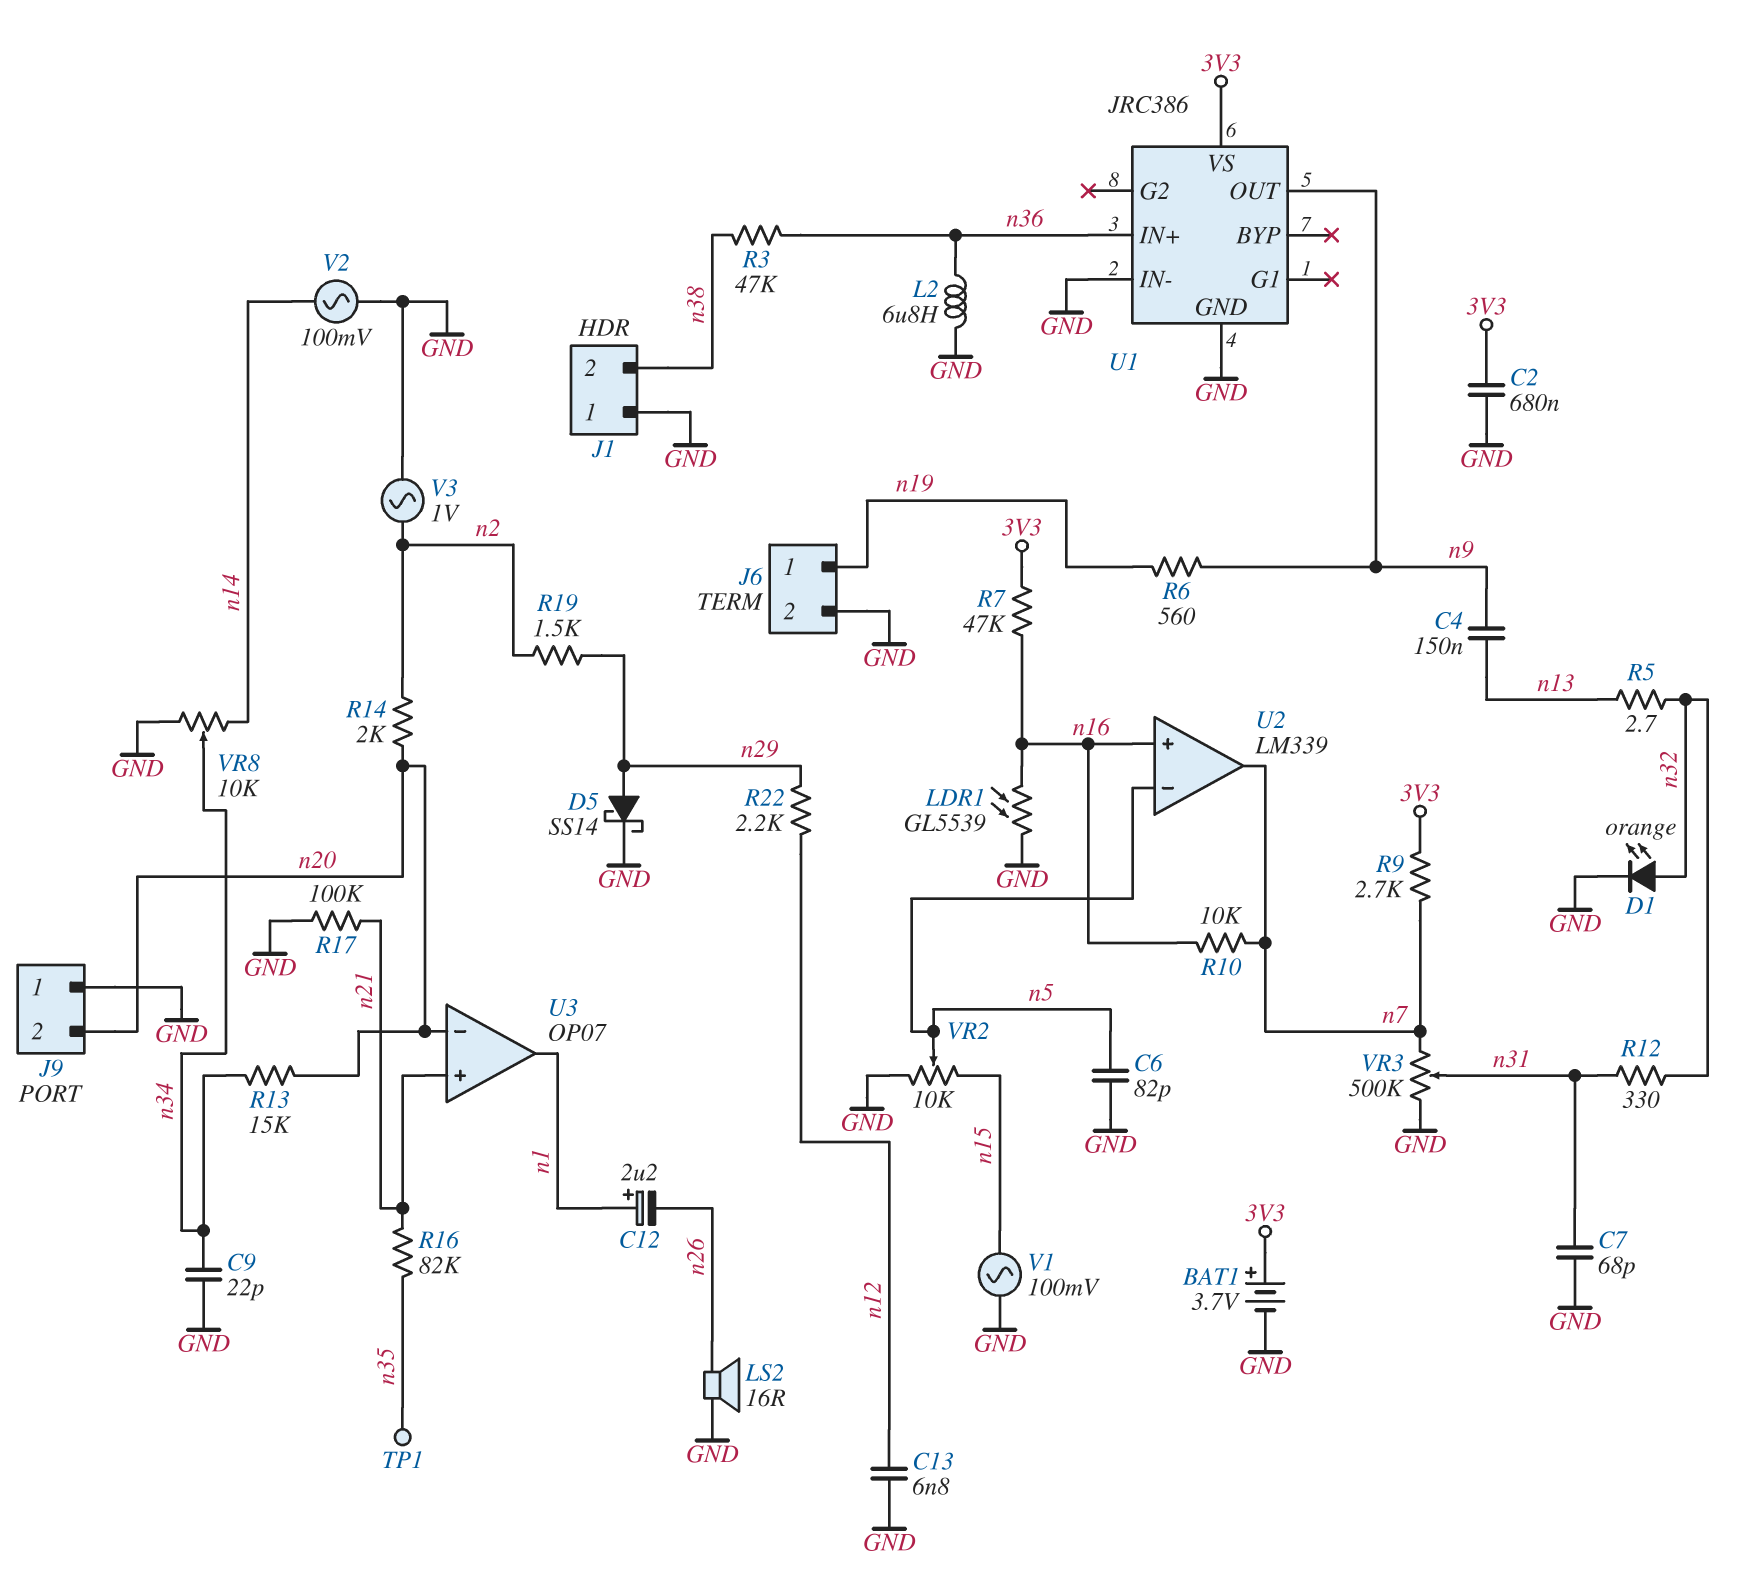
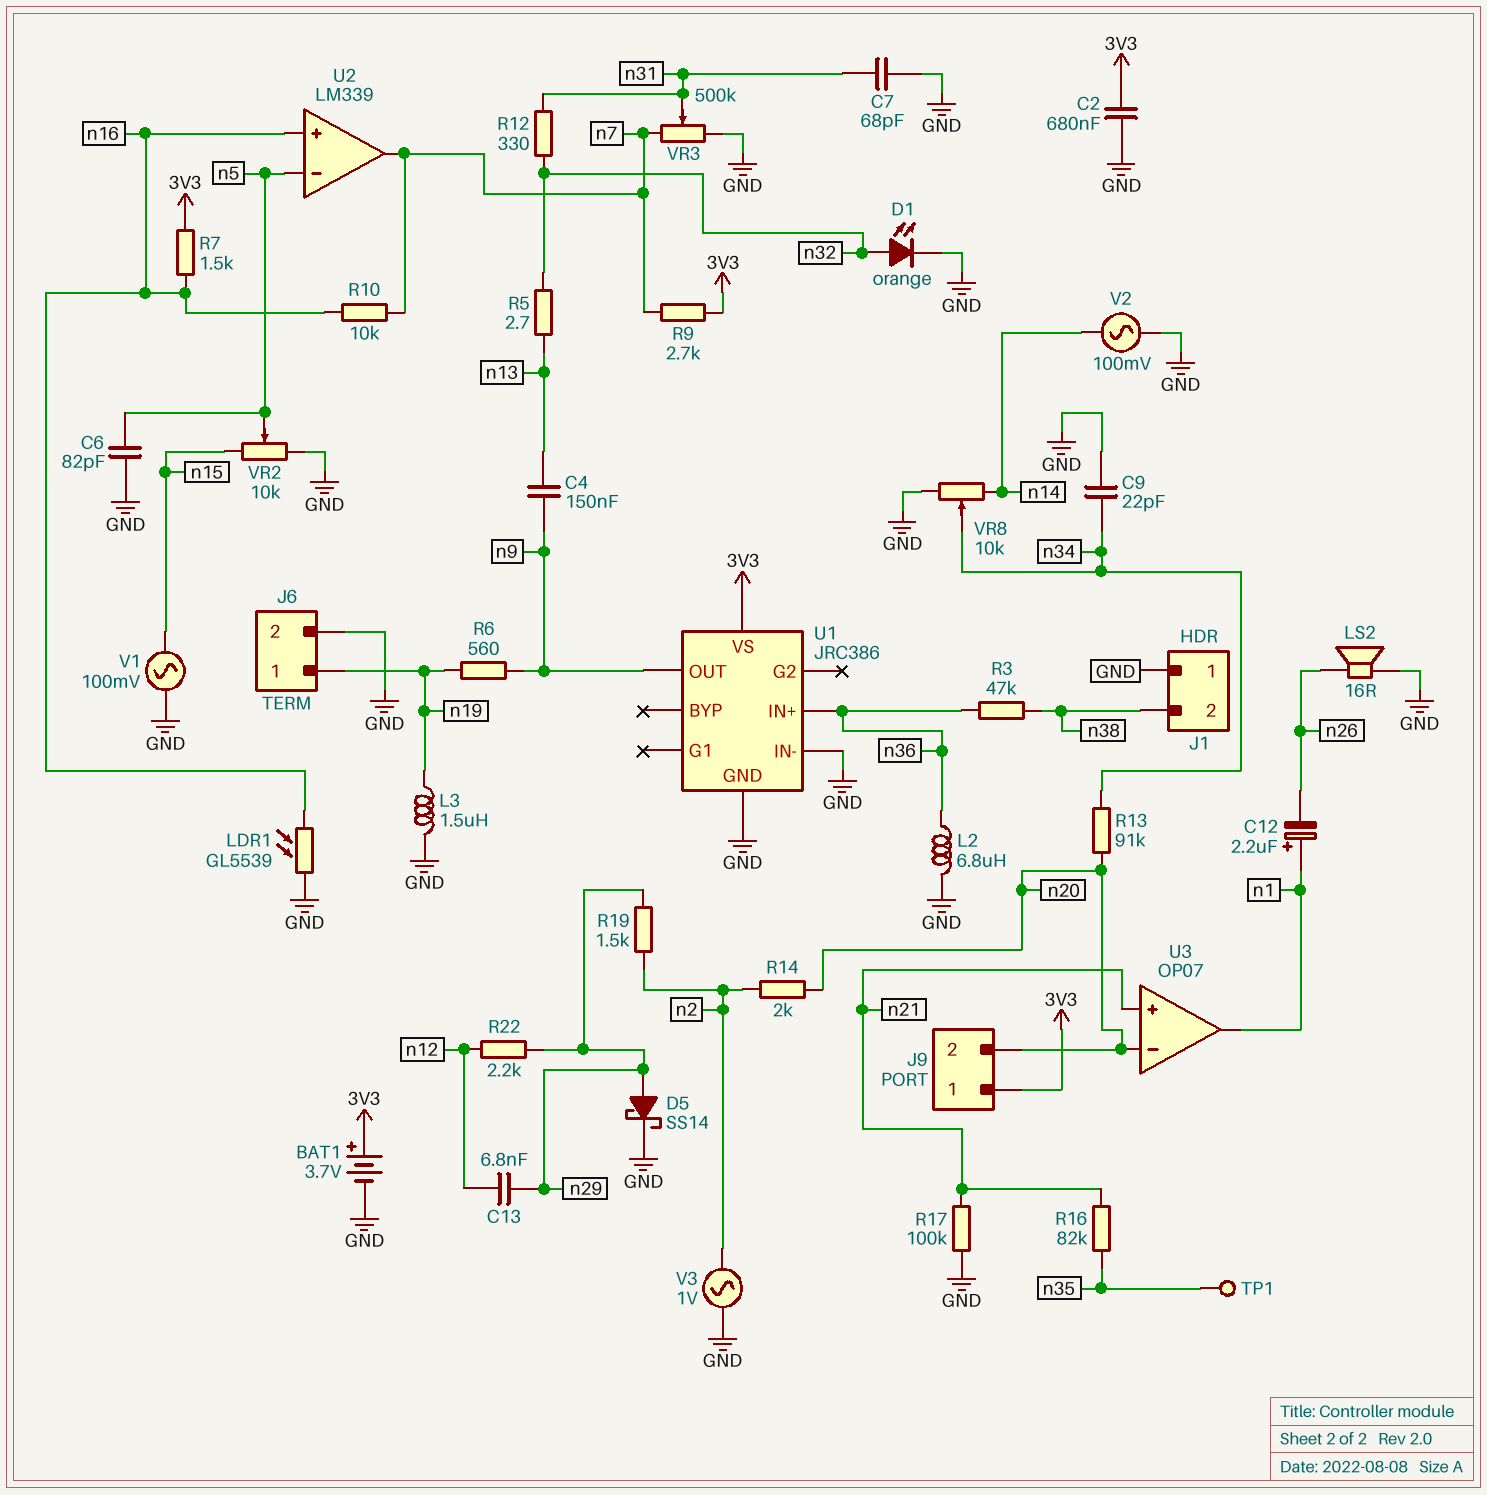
C13: 6.8nF (GND, n12) -> 6.8nF (n12, n29)
J9 pin 1: GND -> 3V3
L3: none -> 1.5uH (GND, n19)
R7: 47k (3V3, n16) -> 1.5k (3V3, n16)
R13: 15k (n20, n34) -> 91k (n20, n34)

